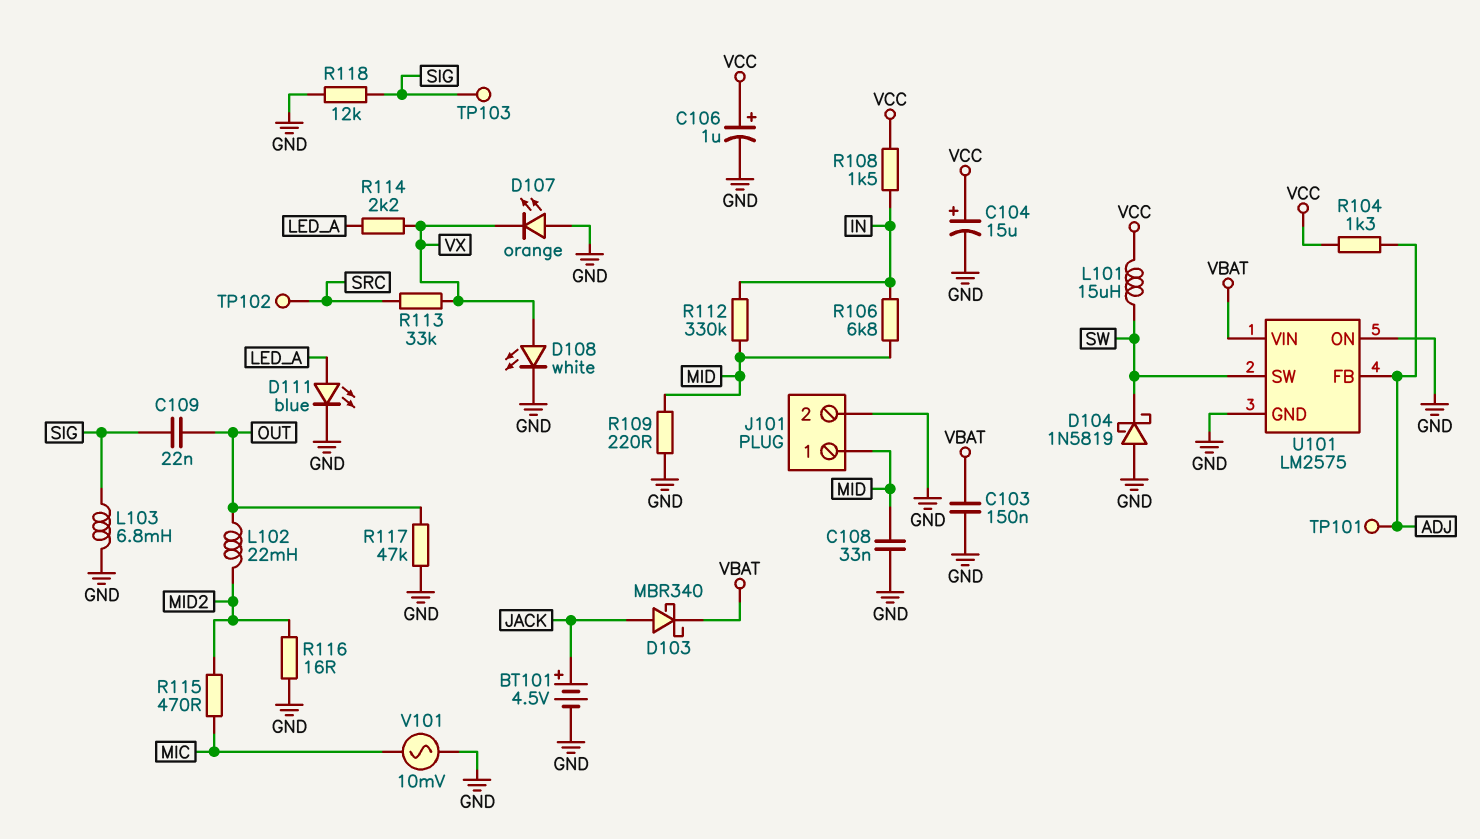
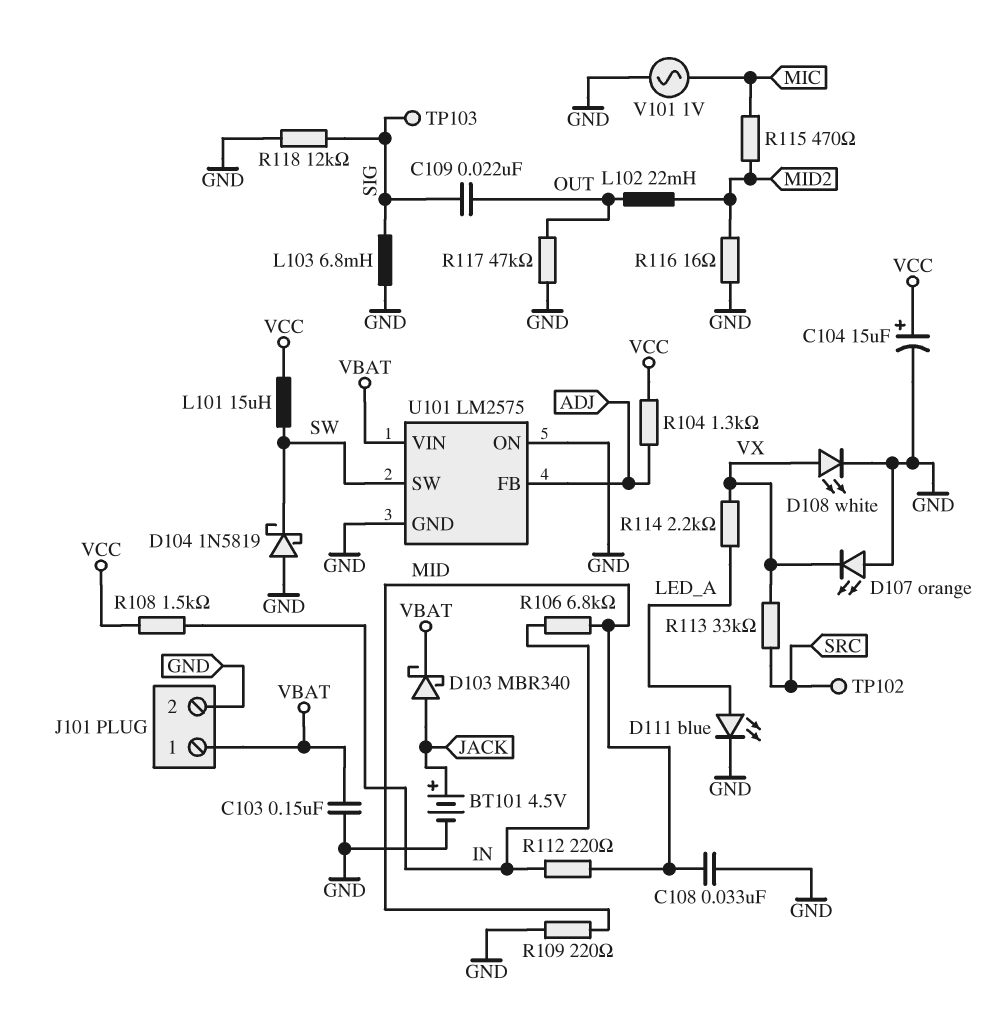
C106: 1uF (plus VCC, minus GND) -> none
J101 pin 1: MID -> VBAT
R112: 330k (IN, MID) -> 220 (IN, MID)
TP101: test point (ADJ) -> none
V101: AC 10mV (GND, MIC) -> AC 1V (GND, MIC)

